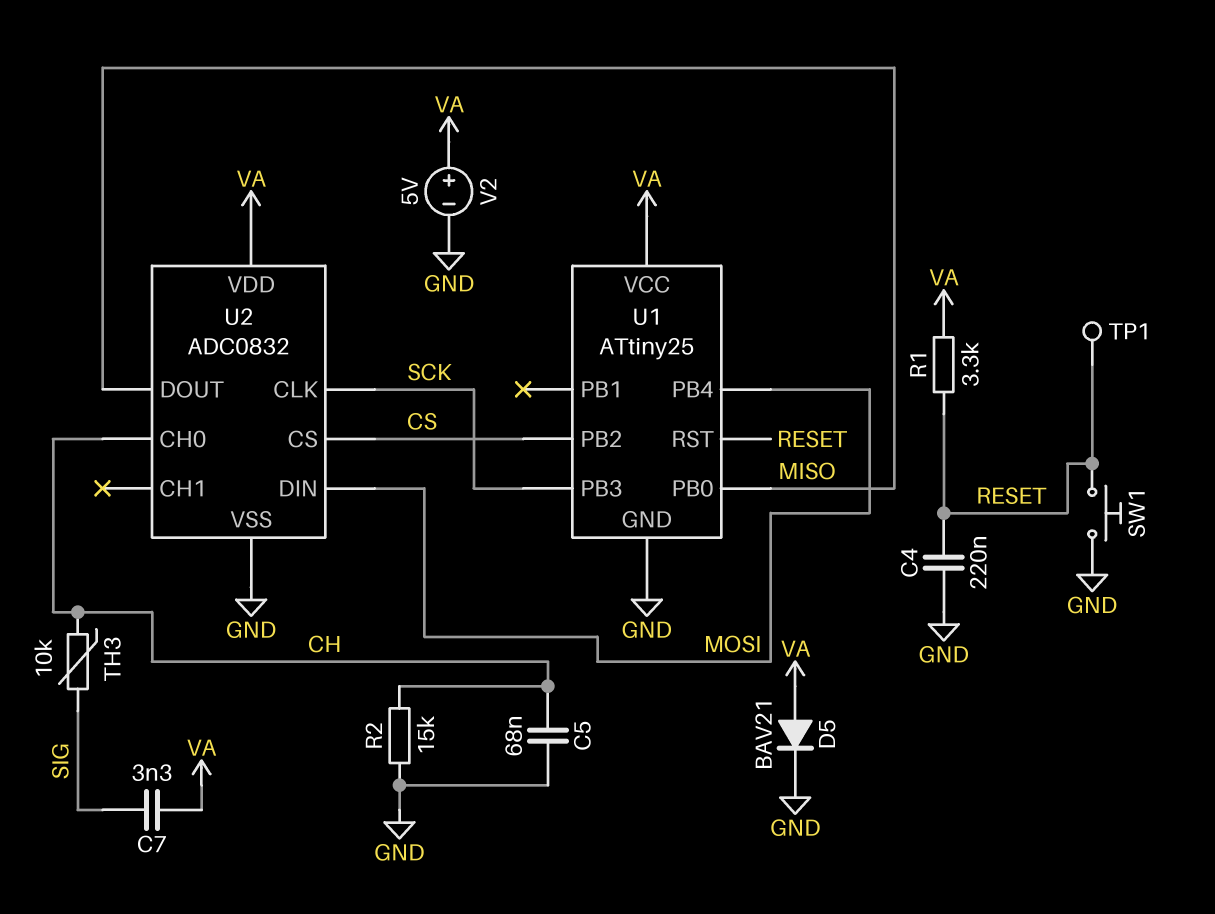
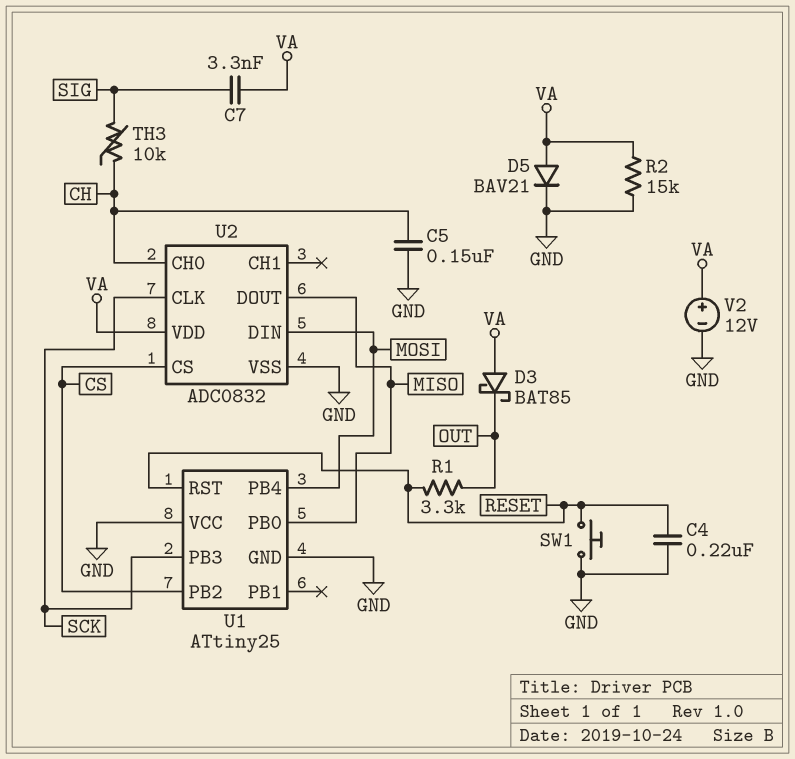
C5: 68nF (CH, GND) -> 150nF (CH, GND)
D3: none -> schottky BAT85 (A VA, K OUT)
R1: 3.3k (RESET, VA) -> 3.3k (OUT, RESET)
R2: 15k (CH, GND) -> 15k (GND, VA)
TP1: test point (RESET) -> none
U1 pin VCC: VA -> GND
V2: 5V (plus VA, minus GND) -> 12V (plus VA, minus GND)

